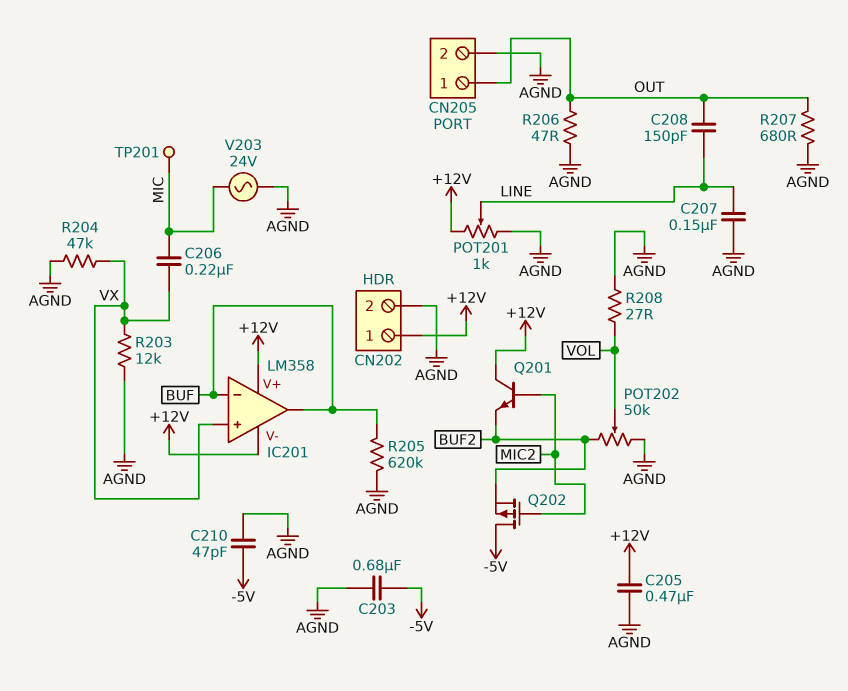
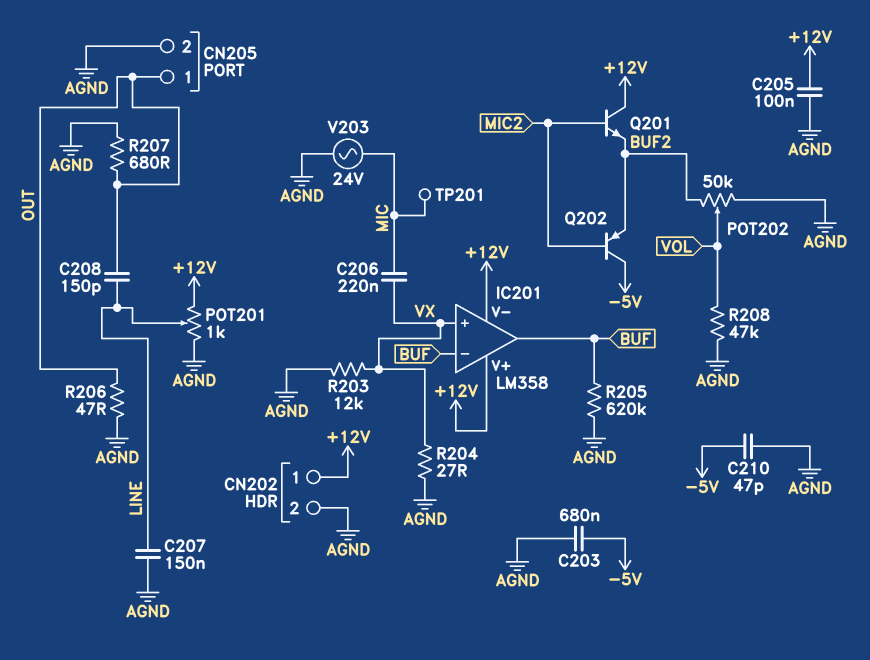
C205: 470nF (+12V, AGND) -> 100nF (+12V, AGND)
Q202: PMOS (G MIC2, D -5V, S BUF2) -> PNP (B MIC2, C -5V, E BUF2)
R204: 47k (AGND, VX) -> 27 (AGND, VX)
R208: 27 (AGND, VOL) -> 47k (AGND, VOL)

